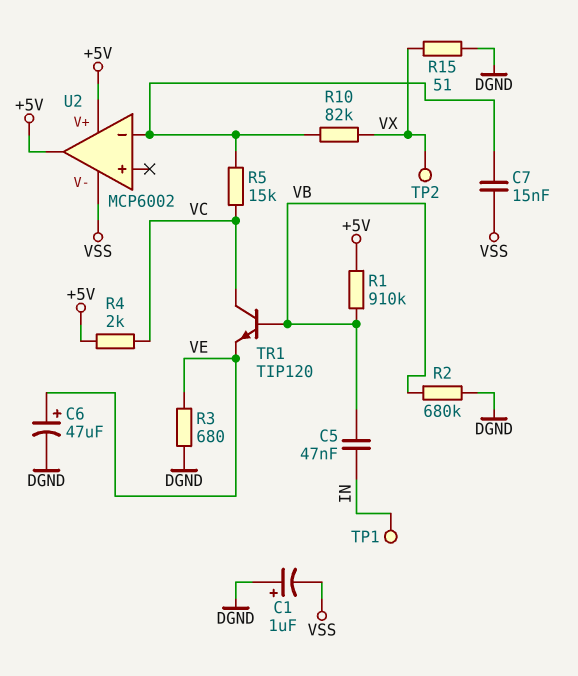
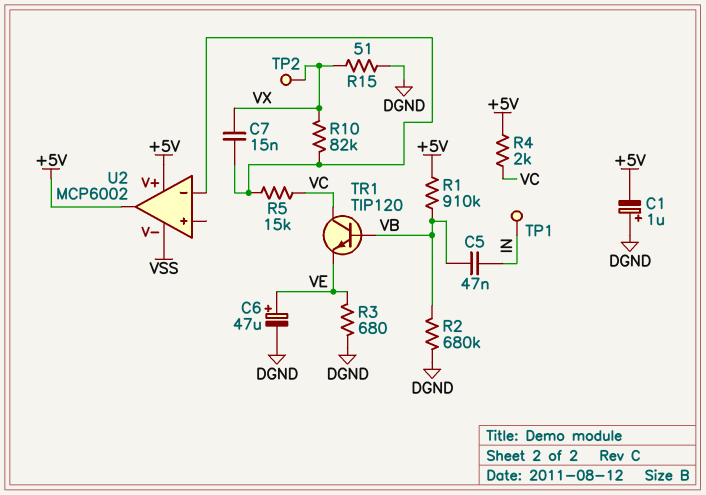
C1: 1uF (plus DGND, minus VSS) -> 1uF (plus DGND, minus +5V)
C7: 15nF (U2/in-, VSS) -> 15nF (U2/in-, VX)

